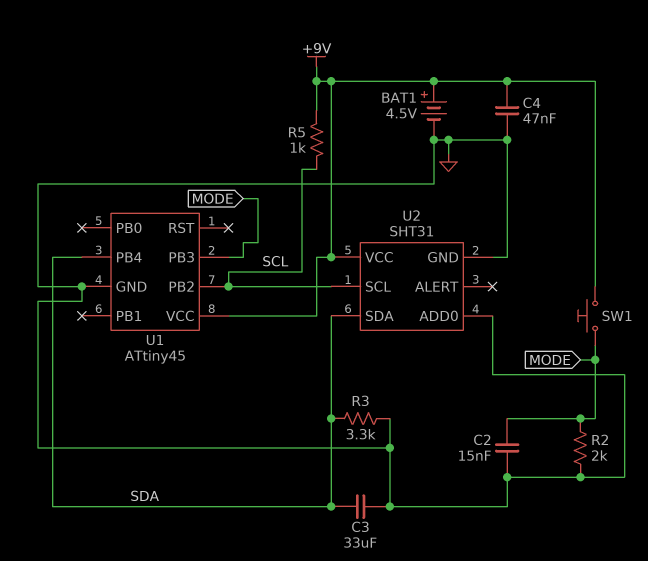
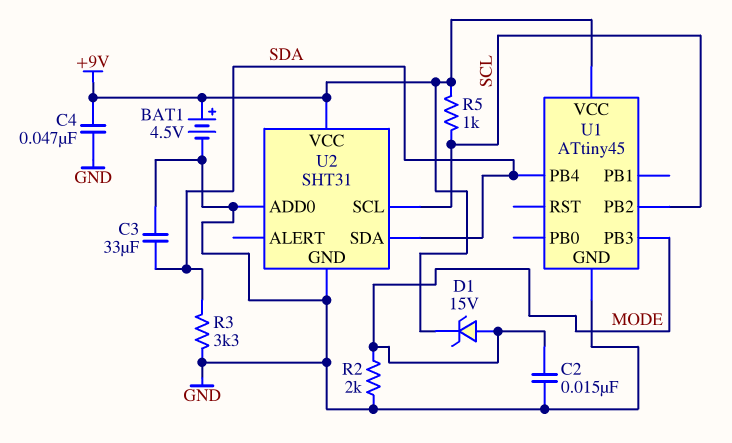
D1: none -> zener 15V (A MODE, K +9V)
SW1: button (+9V, MODE) -> none

